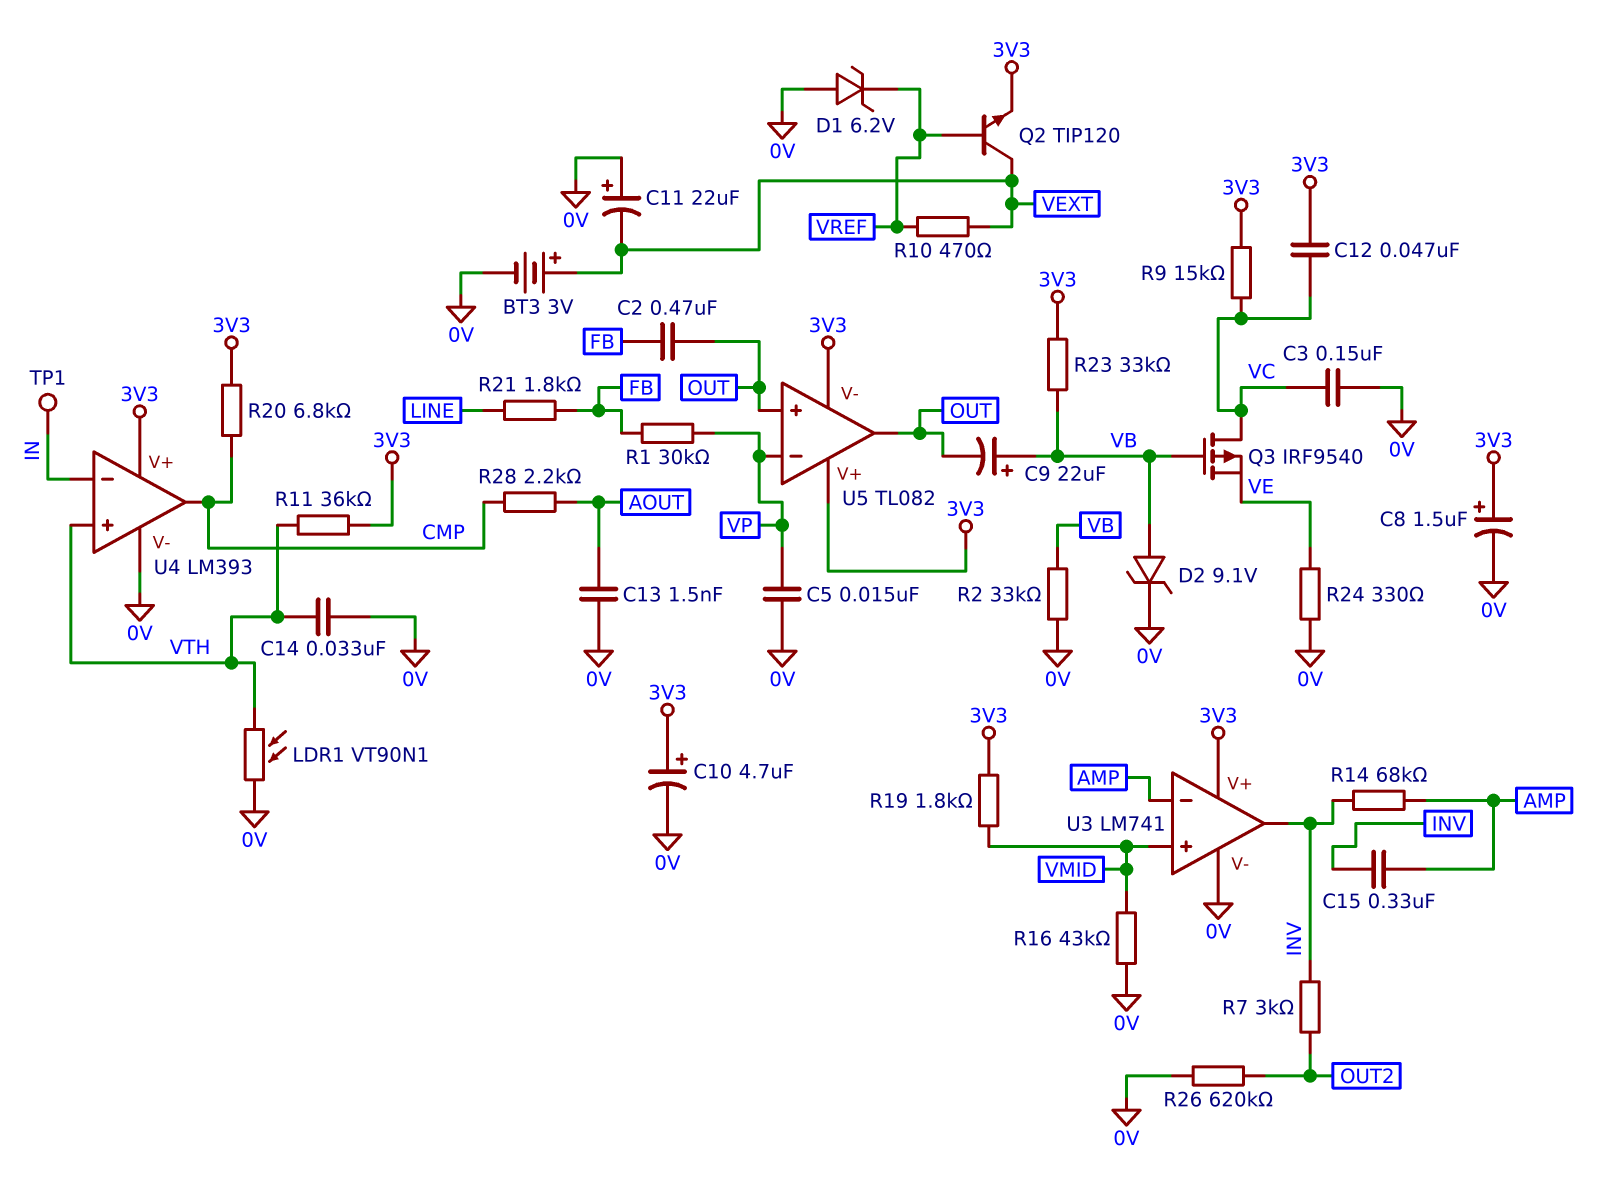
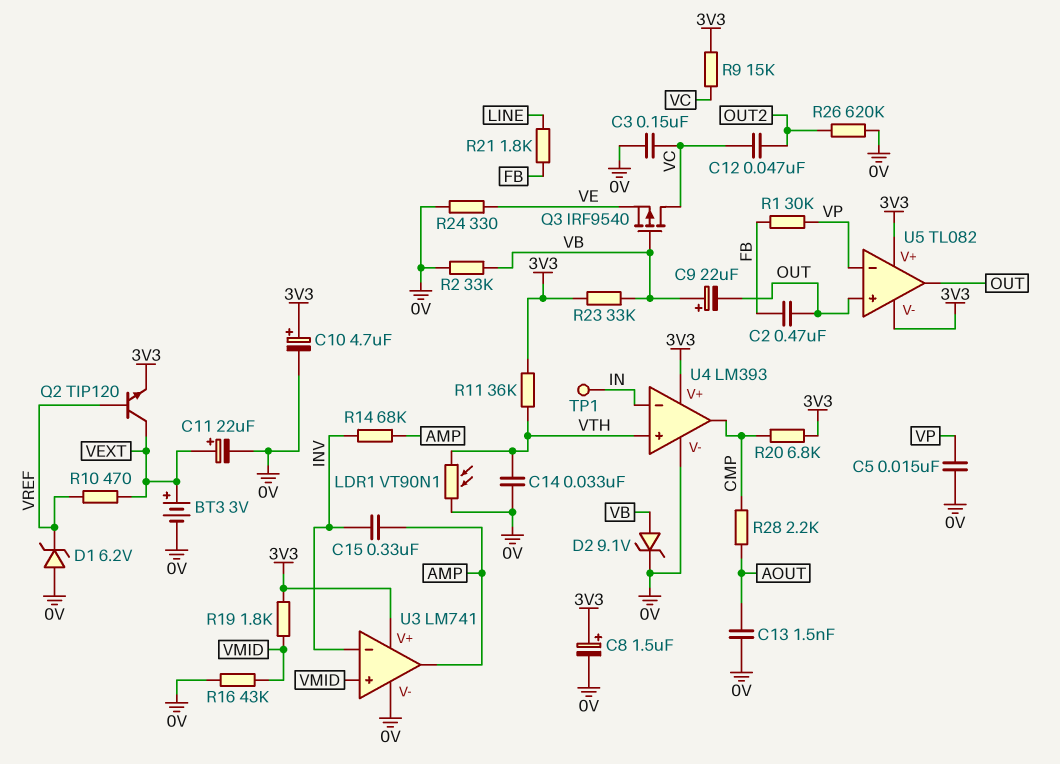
C11: 22uF (plus 0V, minus VEXT) -> 22uF (plus VEXT, minus 0V)
C12: 47nF (3V3, VC) -> 47nF (OUT2, VC)
R7: 3k (INV, OUT2) -> none
U3 pin in-: AMP -> INV
U3 pin out: INV -> AMP

